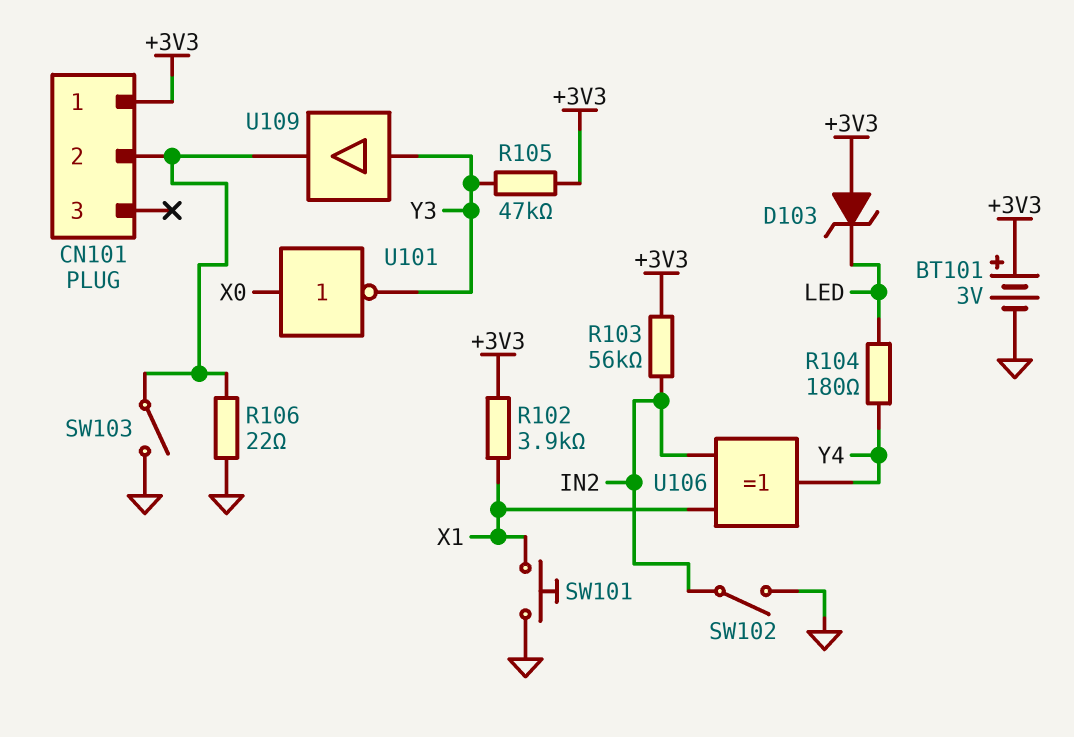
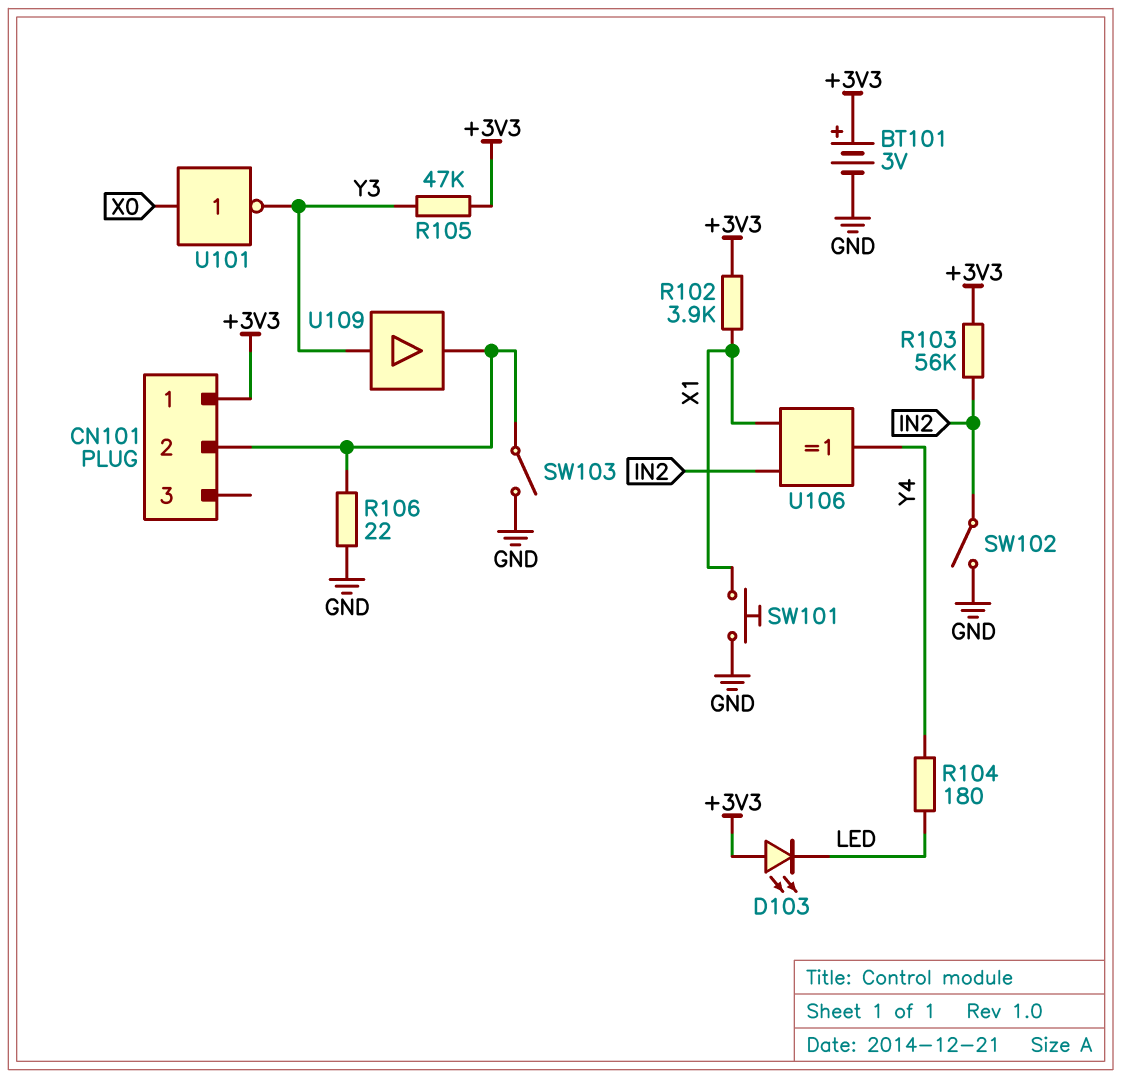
D103: zener (A +3V3, K LED) -> LED (A +3V3, K LED)

